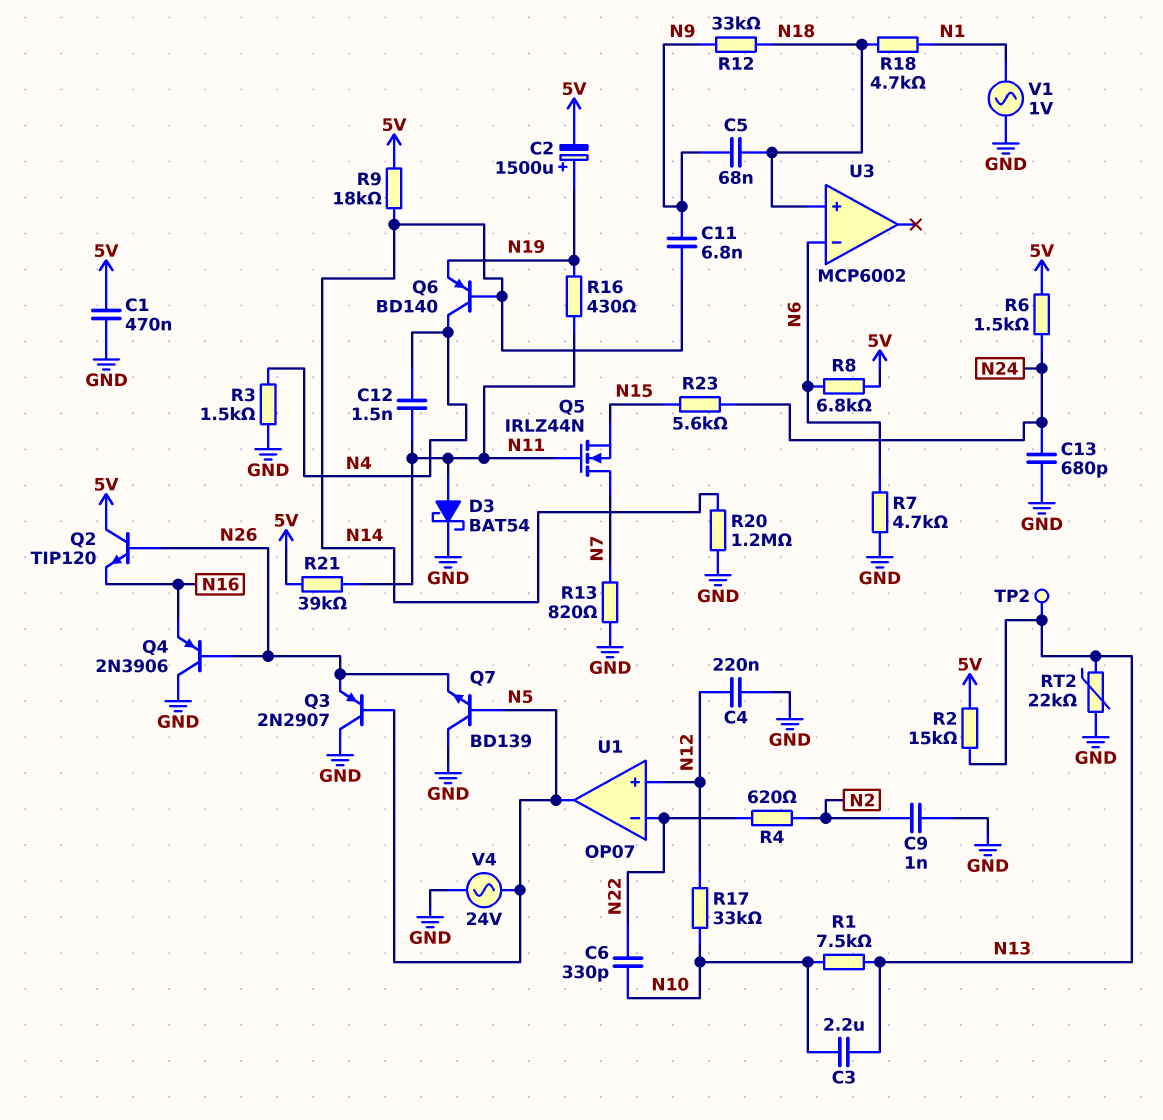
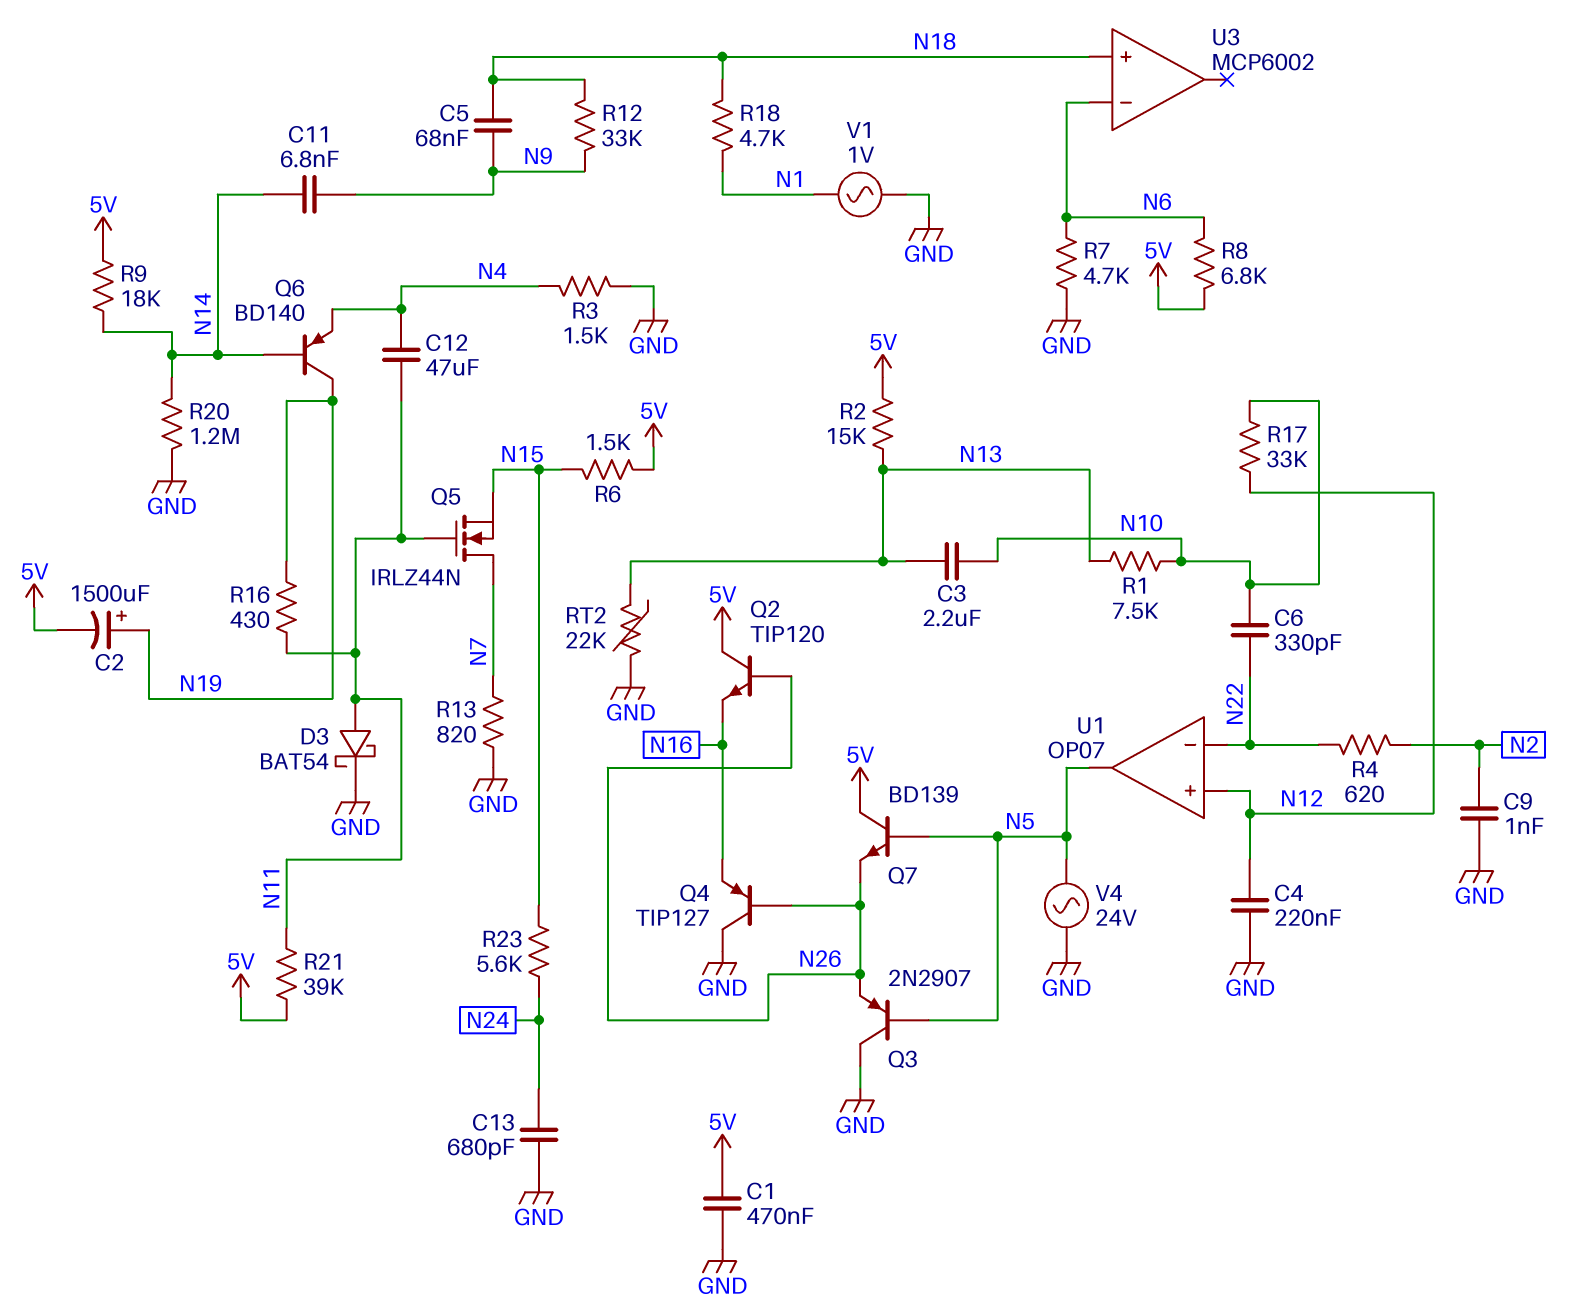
C12: 1.5nF (N4, N11) -> 47uF (N4, N11)
Q4: PNP 2N3906 (B N26, C GND, E N16) -> PNP TIP127 (B N26, C GND, E N16)
Q6: PNP BD140 (B N14, C N4, E N19) -> PNP BD140 (B N14, C N19, E N4)
Q7: NPN BD139 (B N5, C GND, E N26) -> NPN BD139 (B N5, C 5V, E N26)
R6: 1.5k (5V, N24) -> 1.5k (5V, N15)
TP2: test point (N13) -> none

